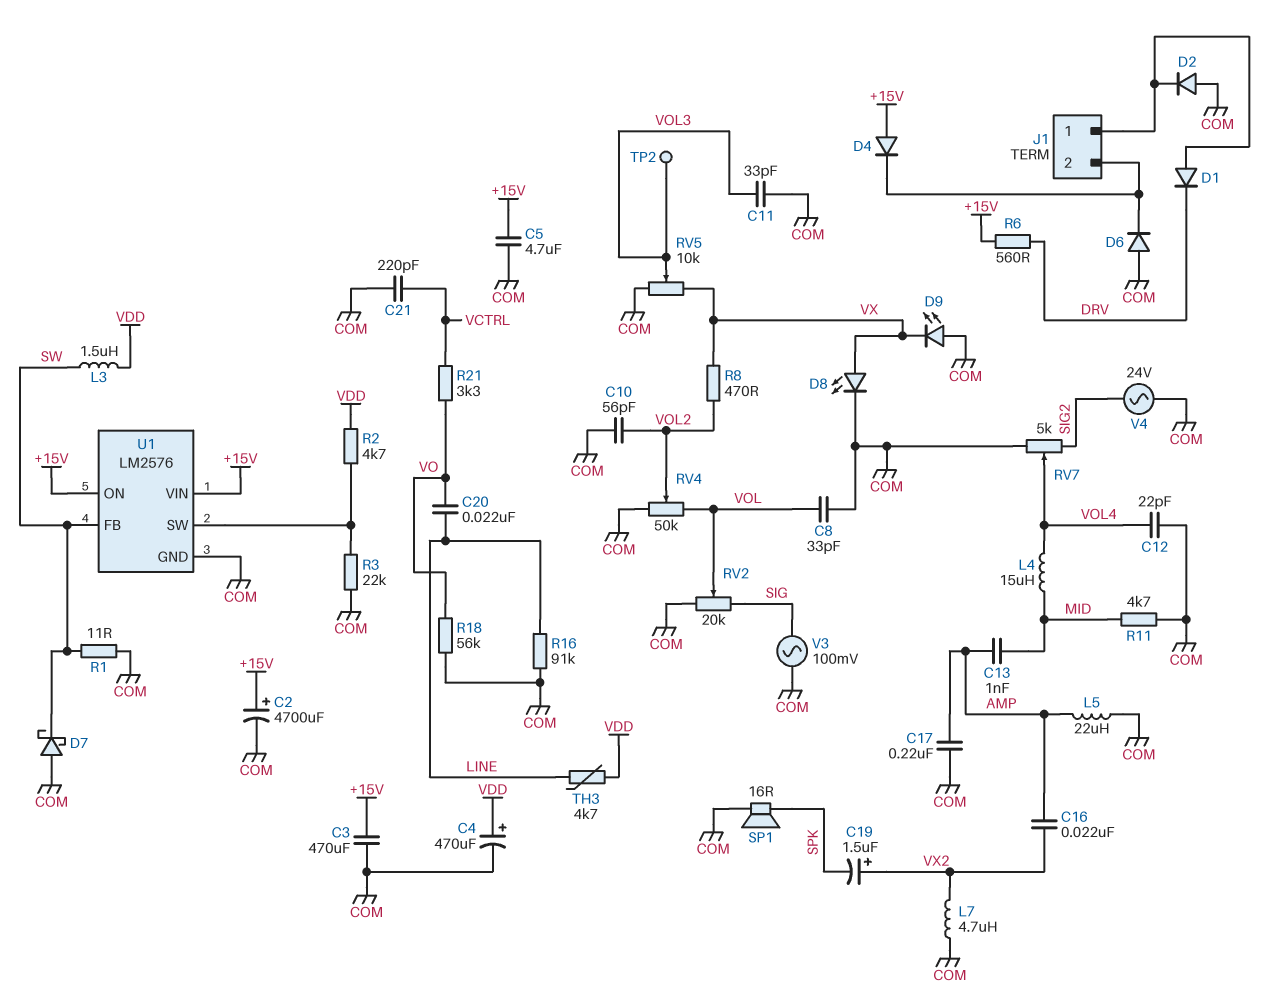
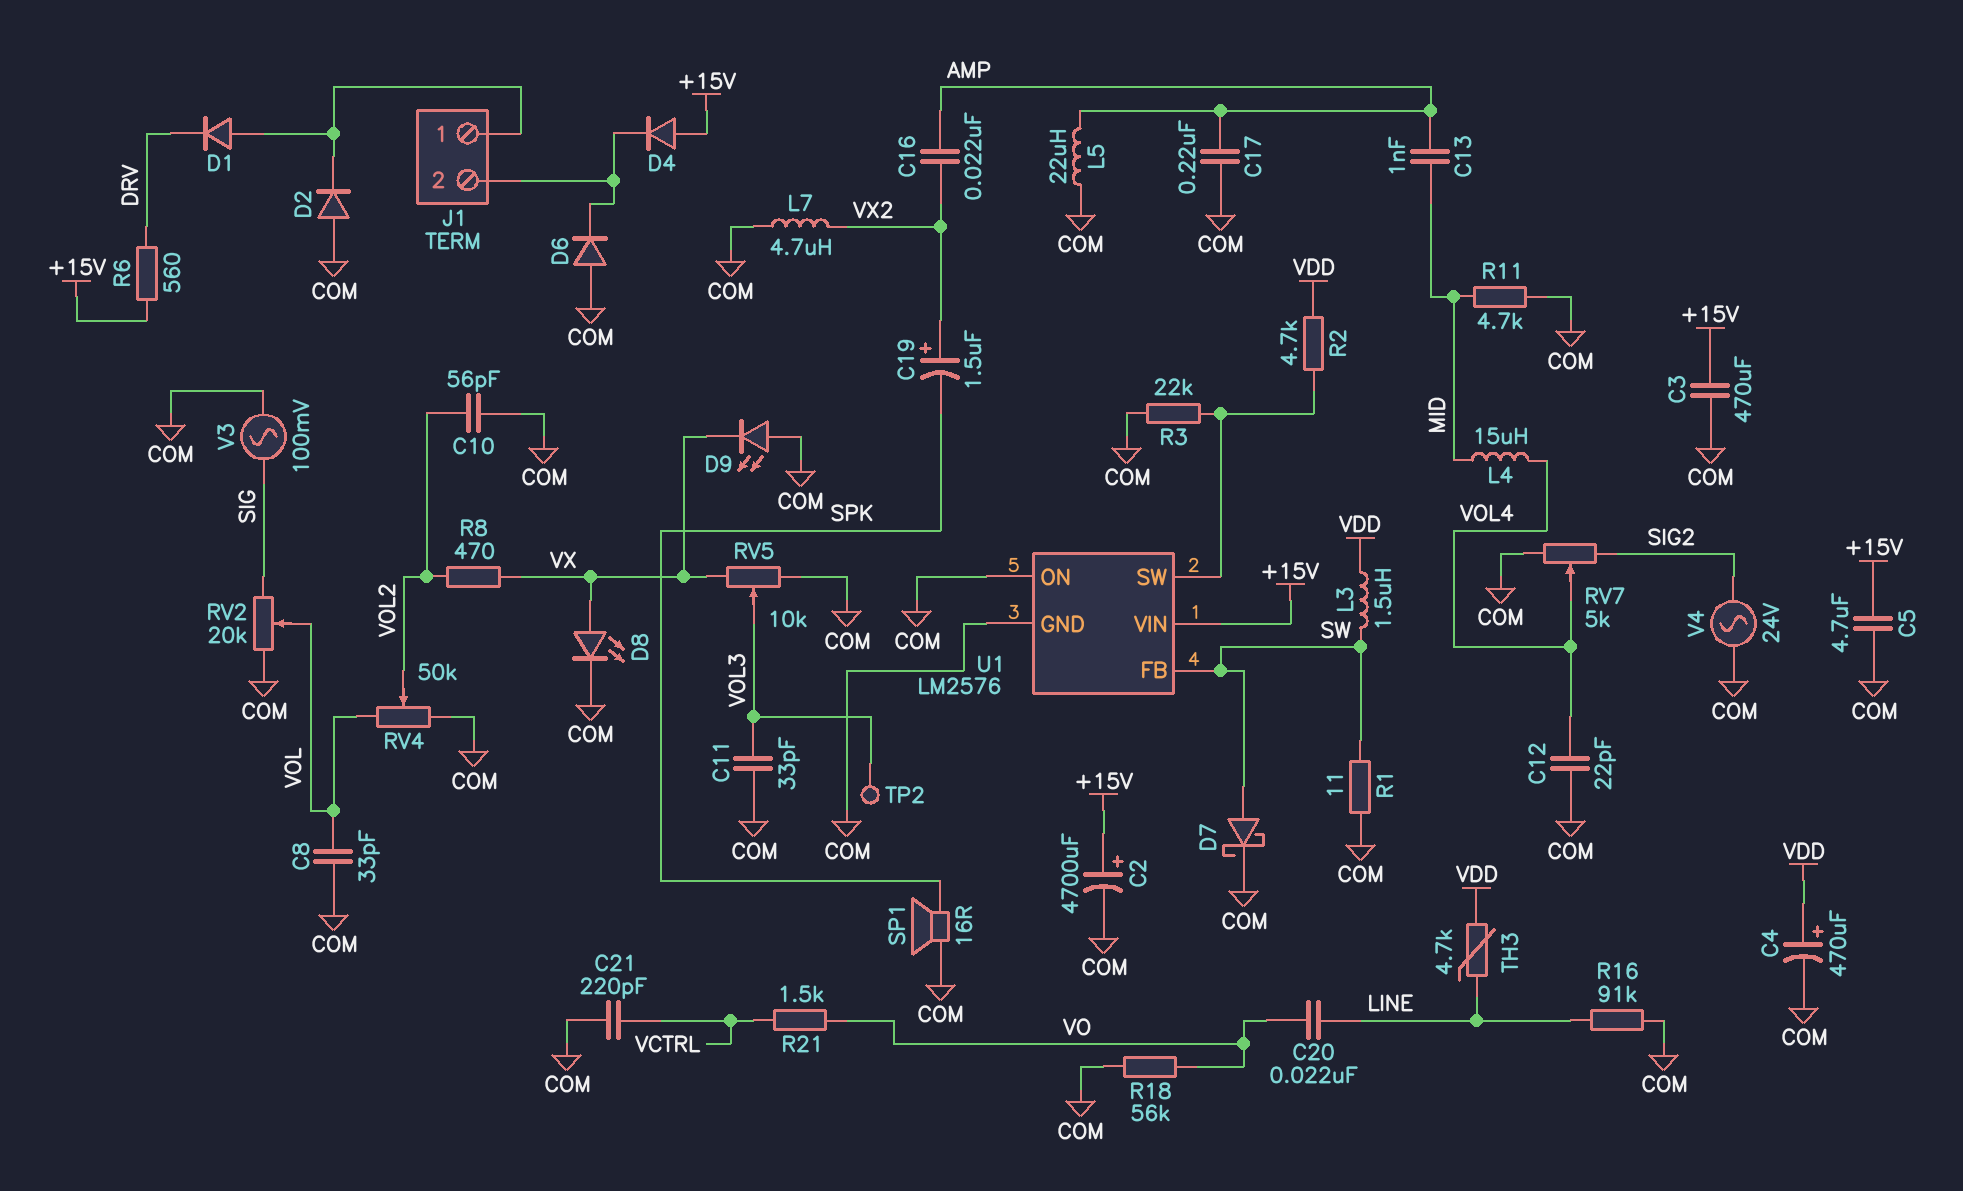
D7: schottky (A COM, K SW) -> schottky (A SW, K COM)
R21: 3.3k (VCTRL, VO) -> 1.5k (VCTRL, VO)
U1 pin ON: +15V -> COM

